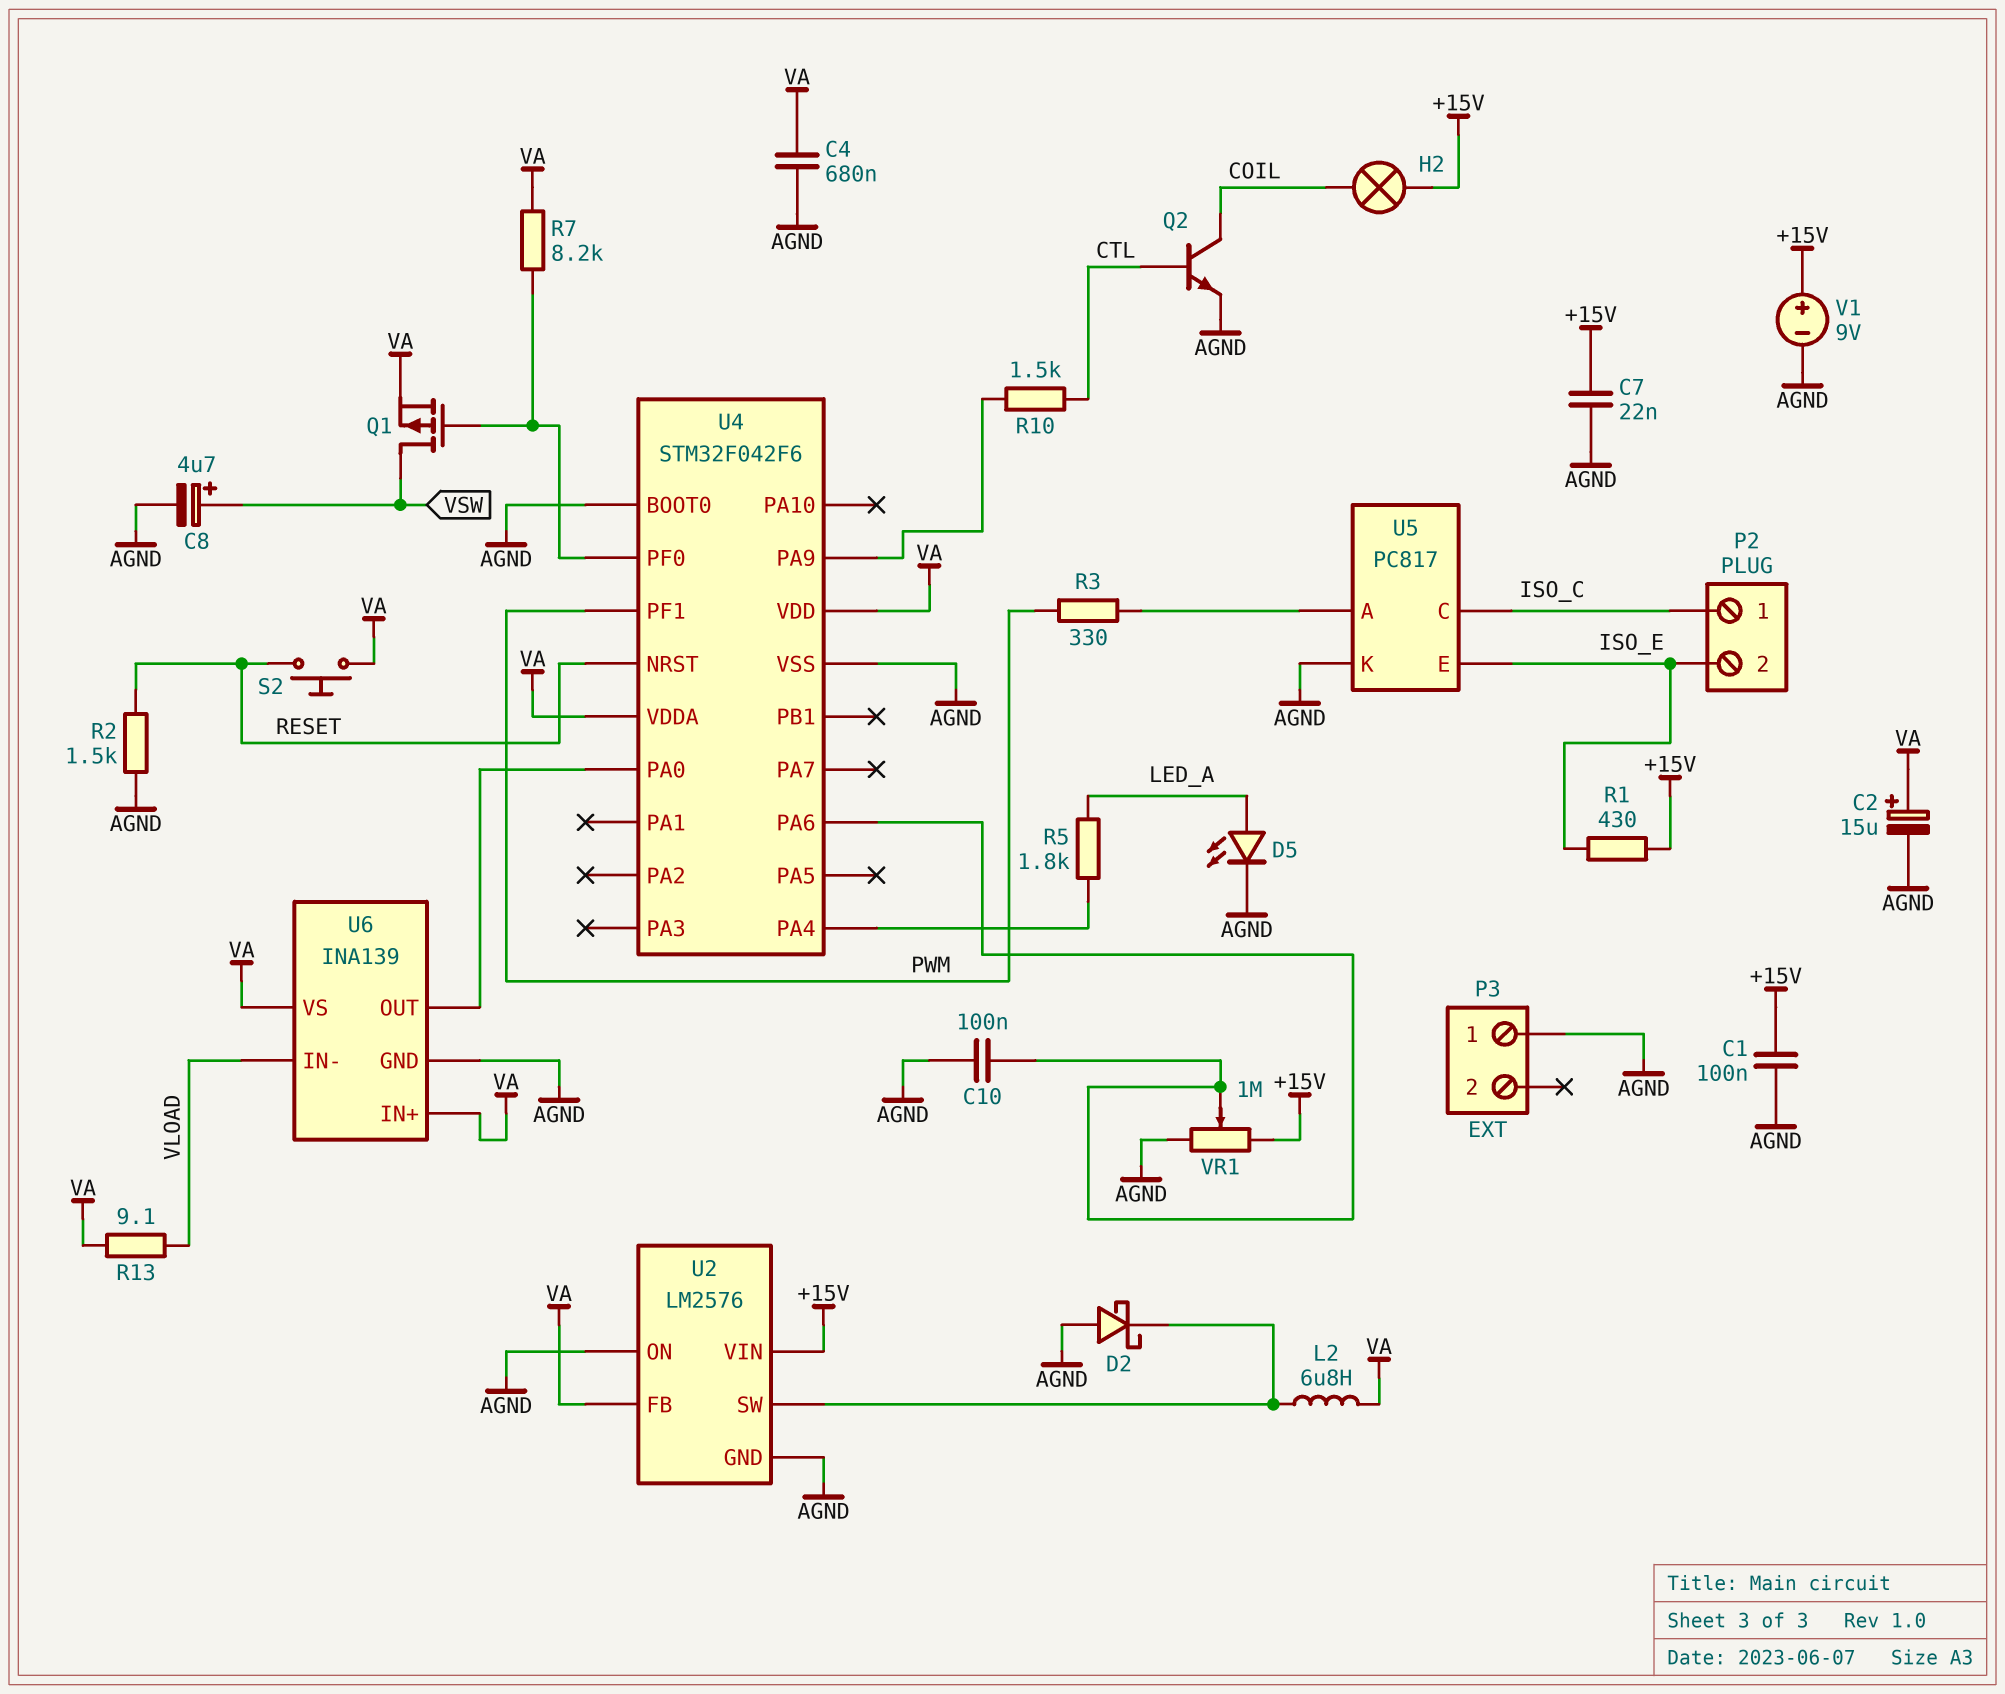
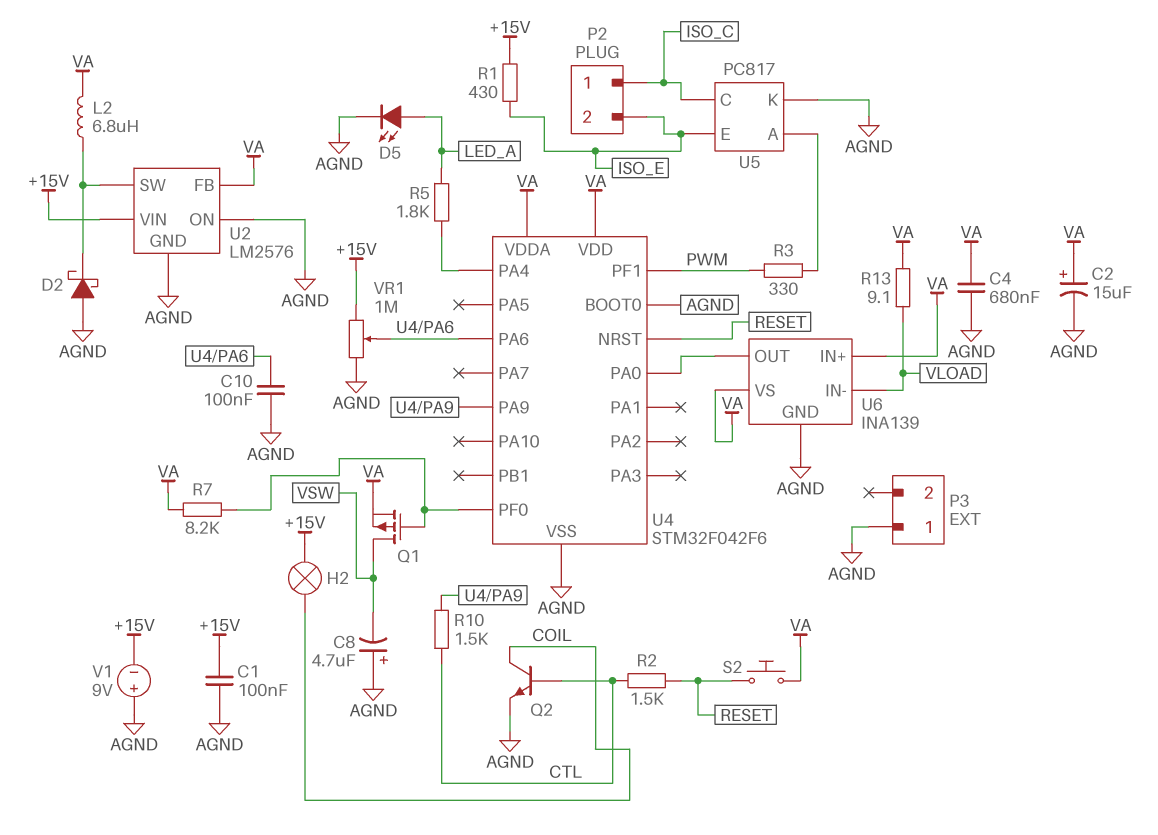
C7: 22nF (+15V, AGND) -> none
C8: 4.7uF (plus VSW, minus AGND) -> 4.7uF (plus AGND, minus VSW)
R2: 1.5k (AGND, RESET) -> 1.5k (CTL, RESET)
V1: 9V (plus +15V, minus AGND) -> 9V (plus AGND, minus +15V)

